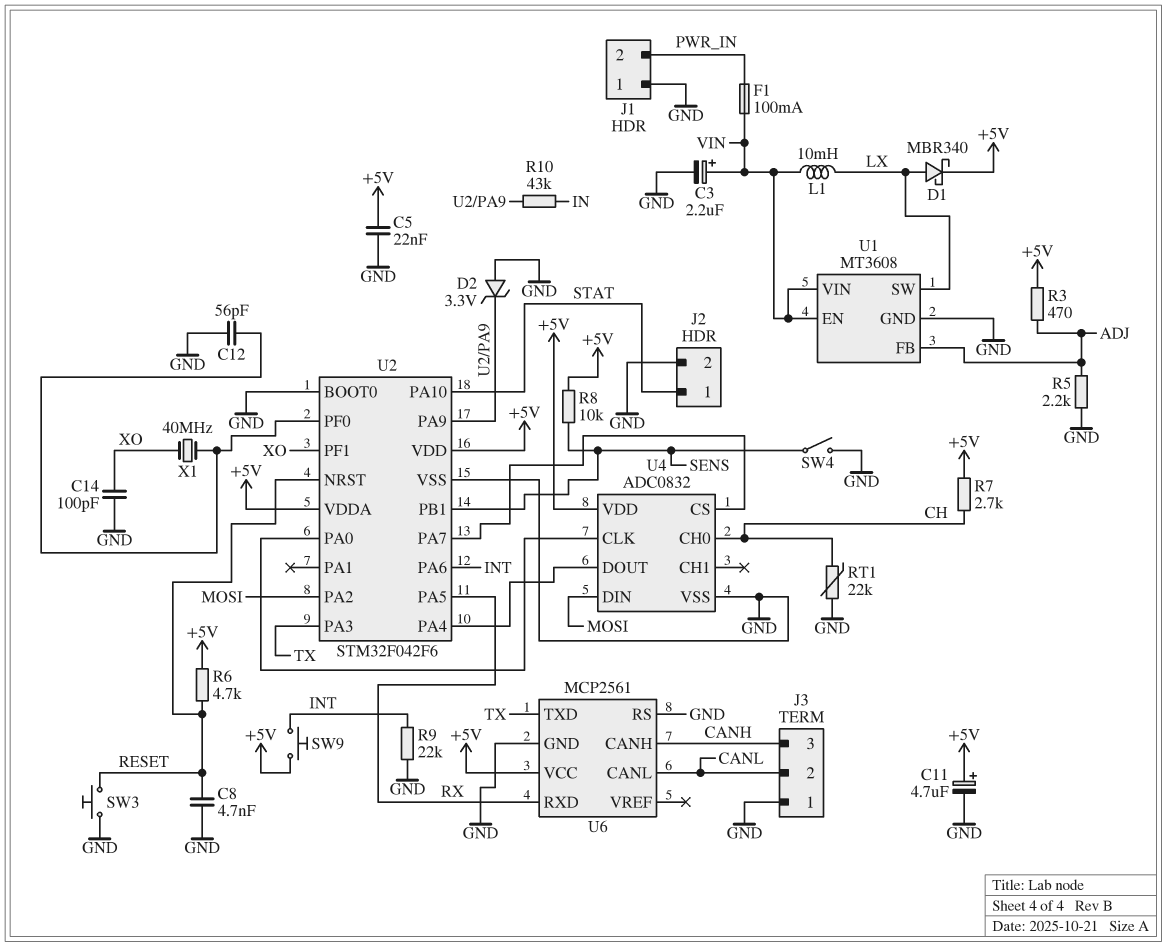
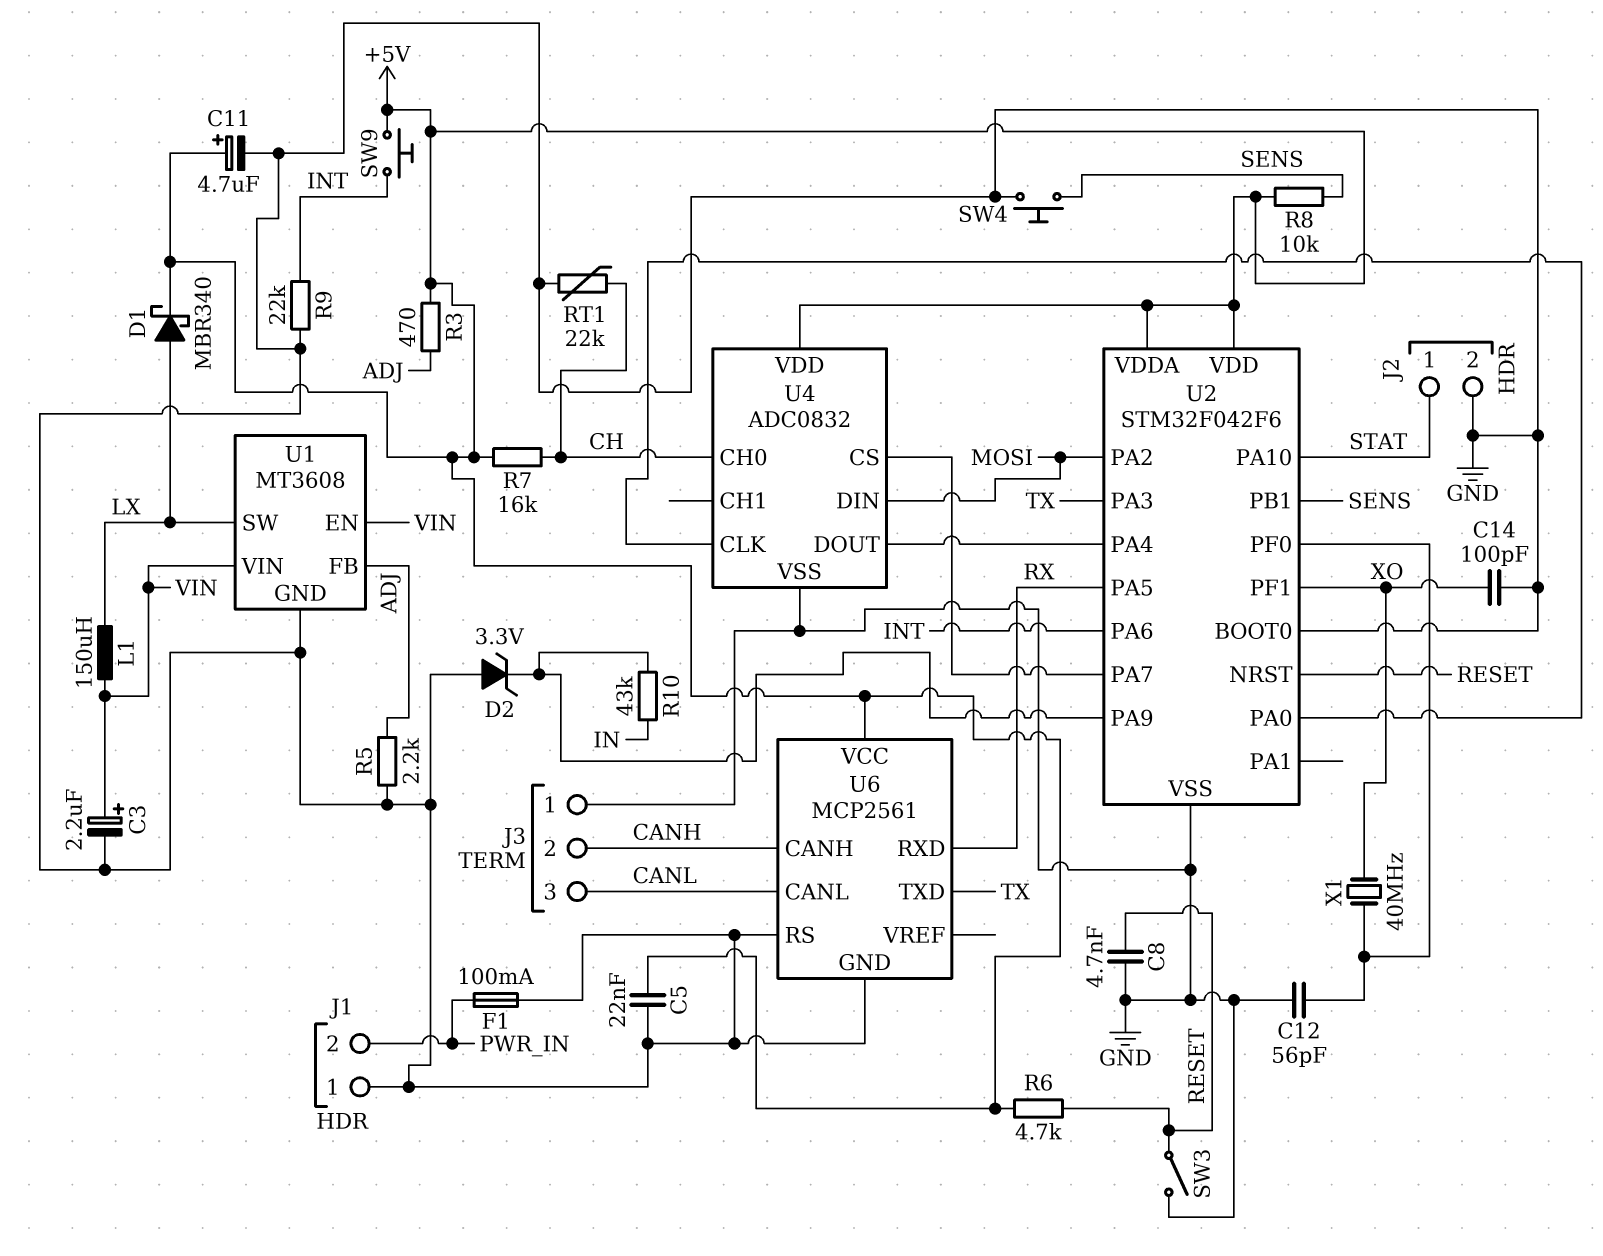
F1: 100mA (PWR_IN, VIN) -> 100mA (GND, PWR_IN)
J3 pin 2: CANL -> CANH
J3 pin 3: CANH -> CANL
L1: 10mH (LX, VIN) -> 150uH (LX, VIN)
R7: 2.7k (+5V, CH) -> 16k (+5V, CH)
SW3: button (GND, RESET) -> switch (GND, RESET)
SW4: switch (GND, SENS) -> button (GND, SENS)

